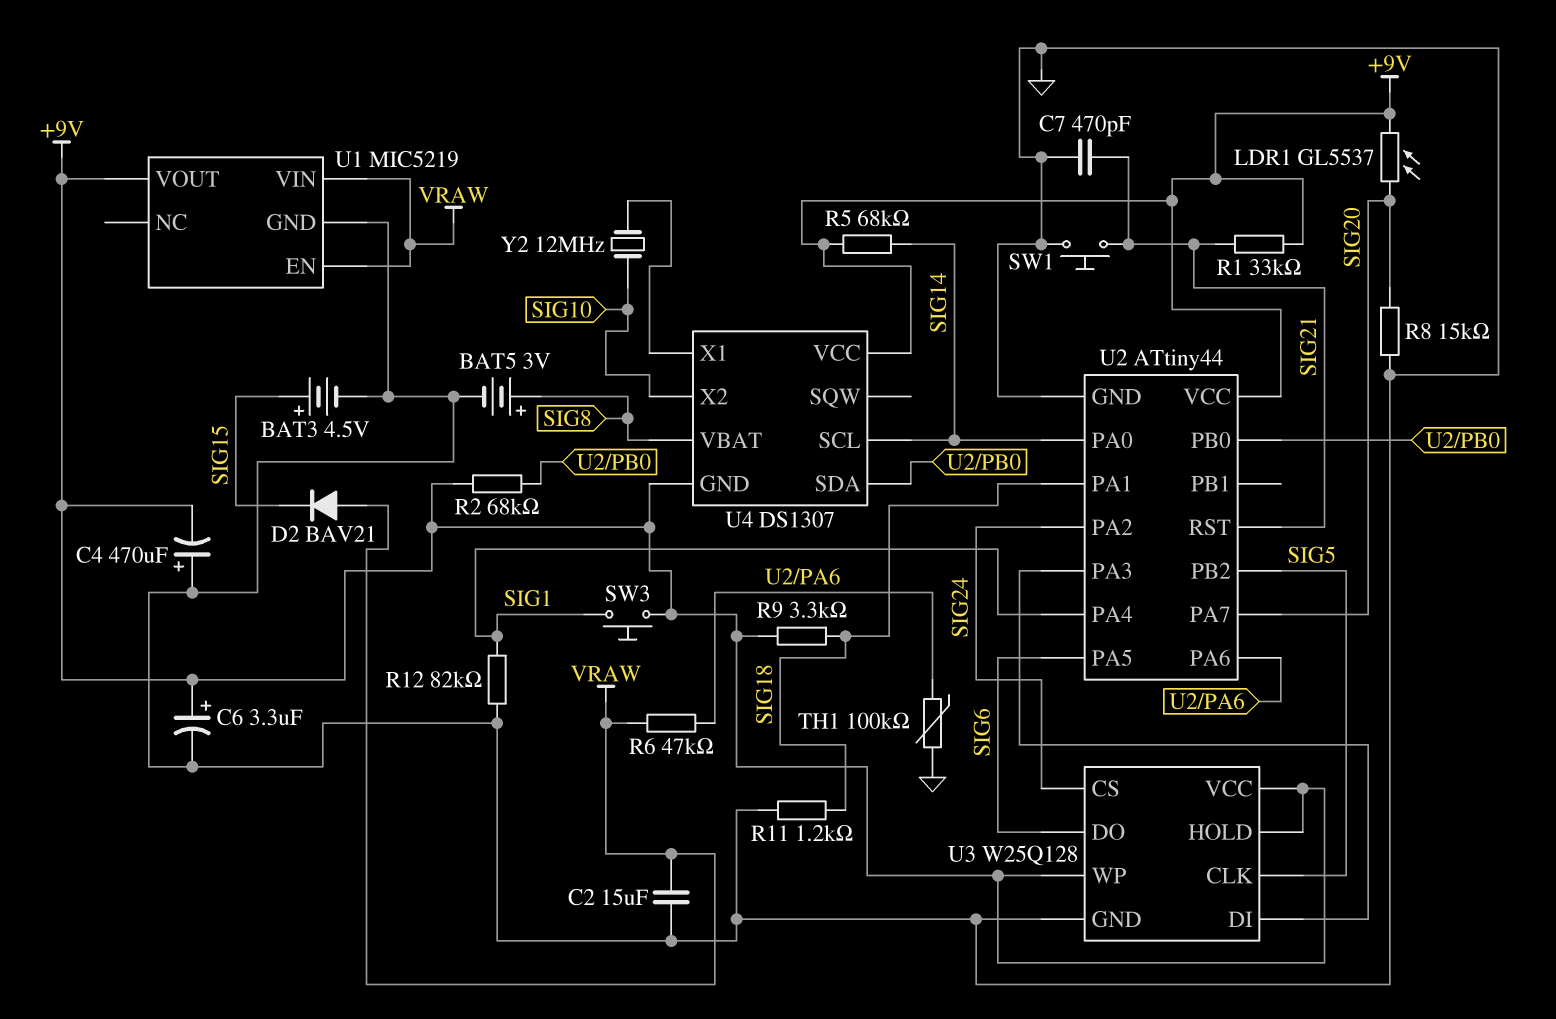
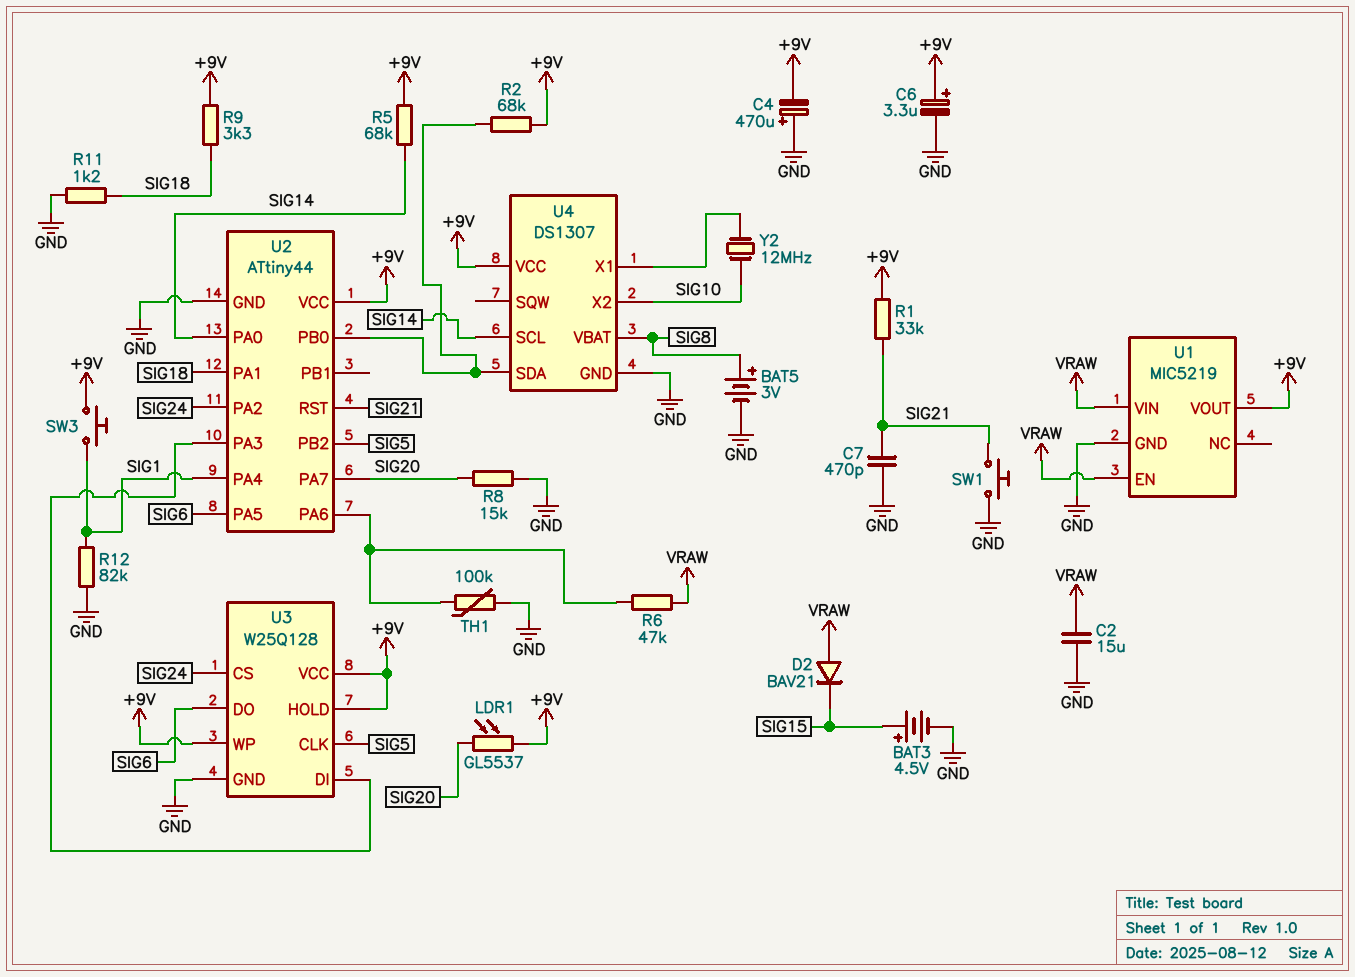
U4 pin GND: +9V -> GND

